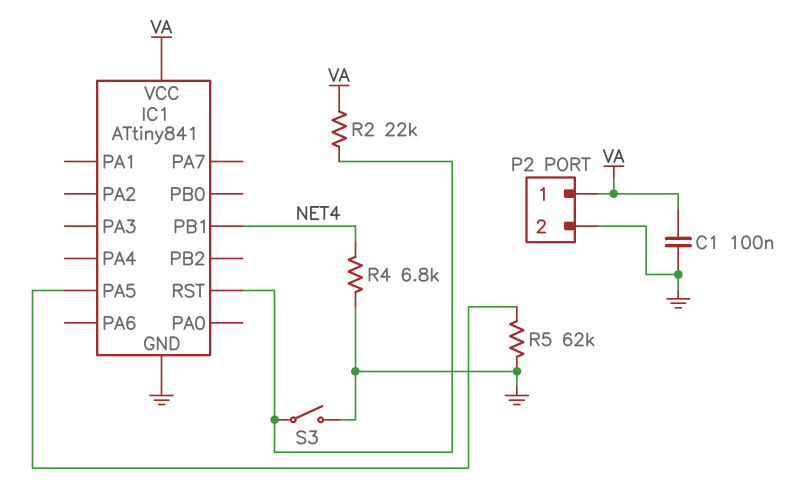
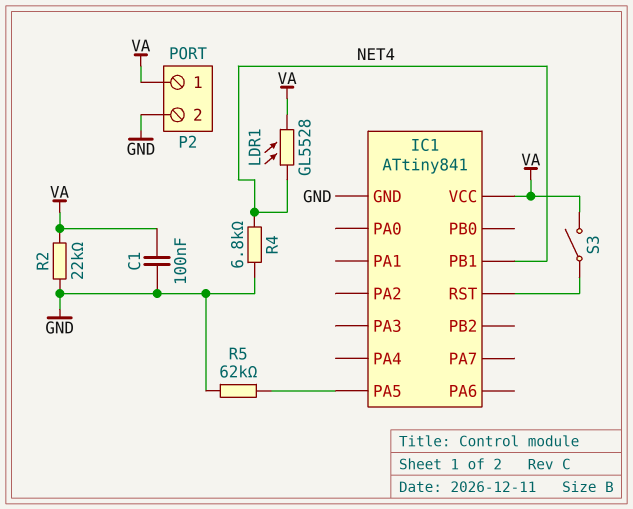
LDR1: none -> GL5528 (NET4, VA)
R2: 22k (IC1/RST, VA) -> 22k (GND, VA)
S3: switch (GND, IC1/RST) -> switch (IC1/RST, VA)

